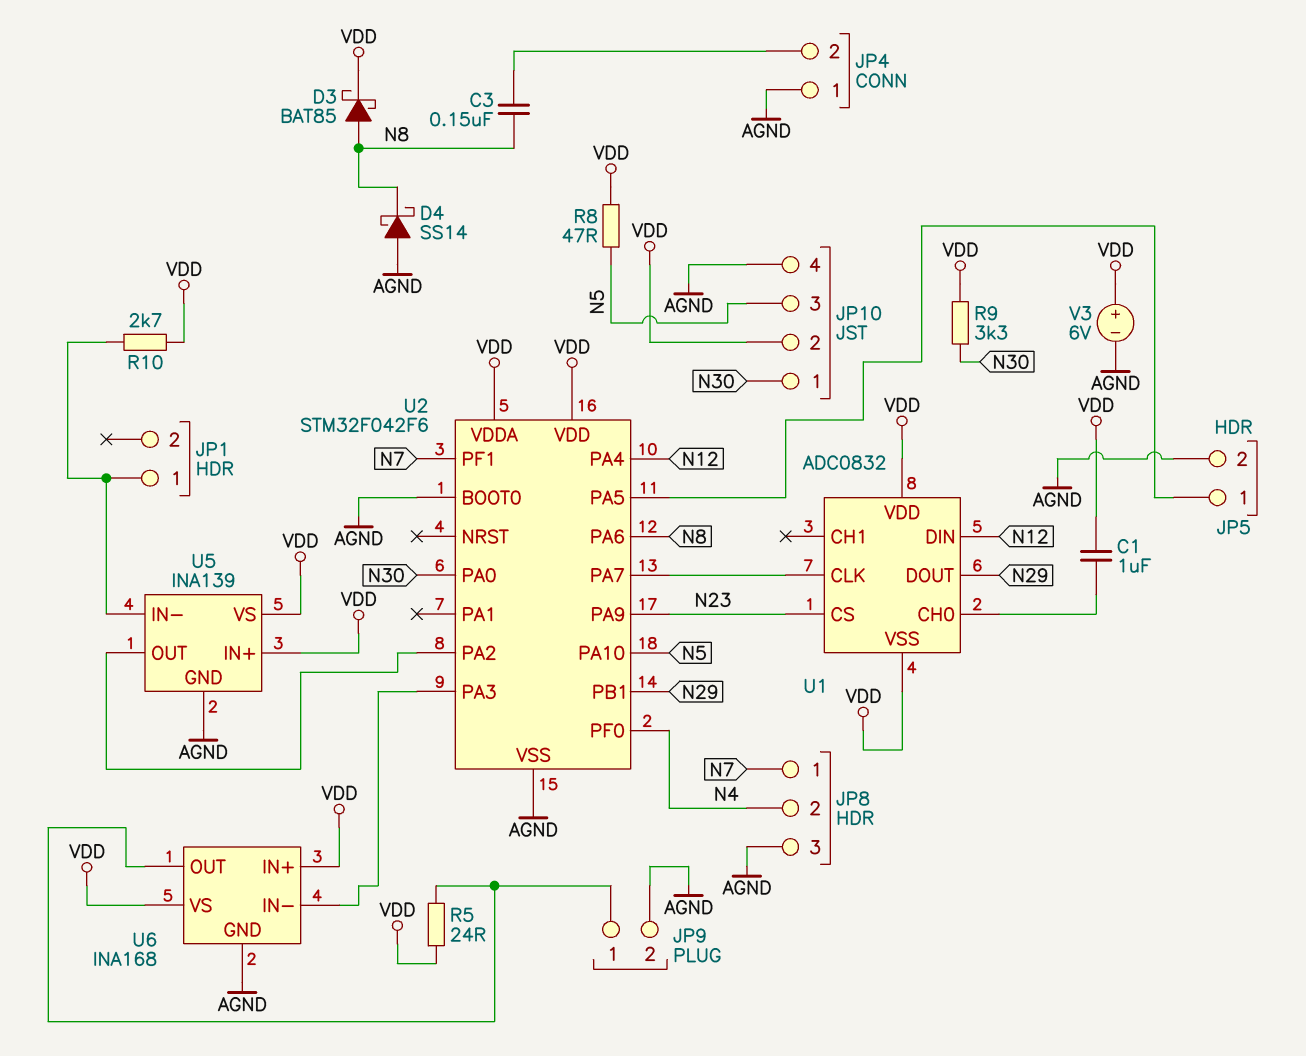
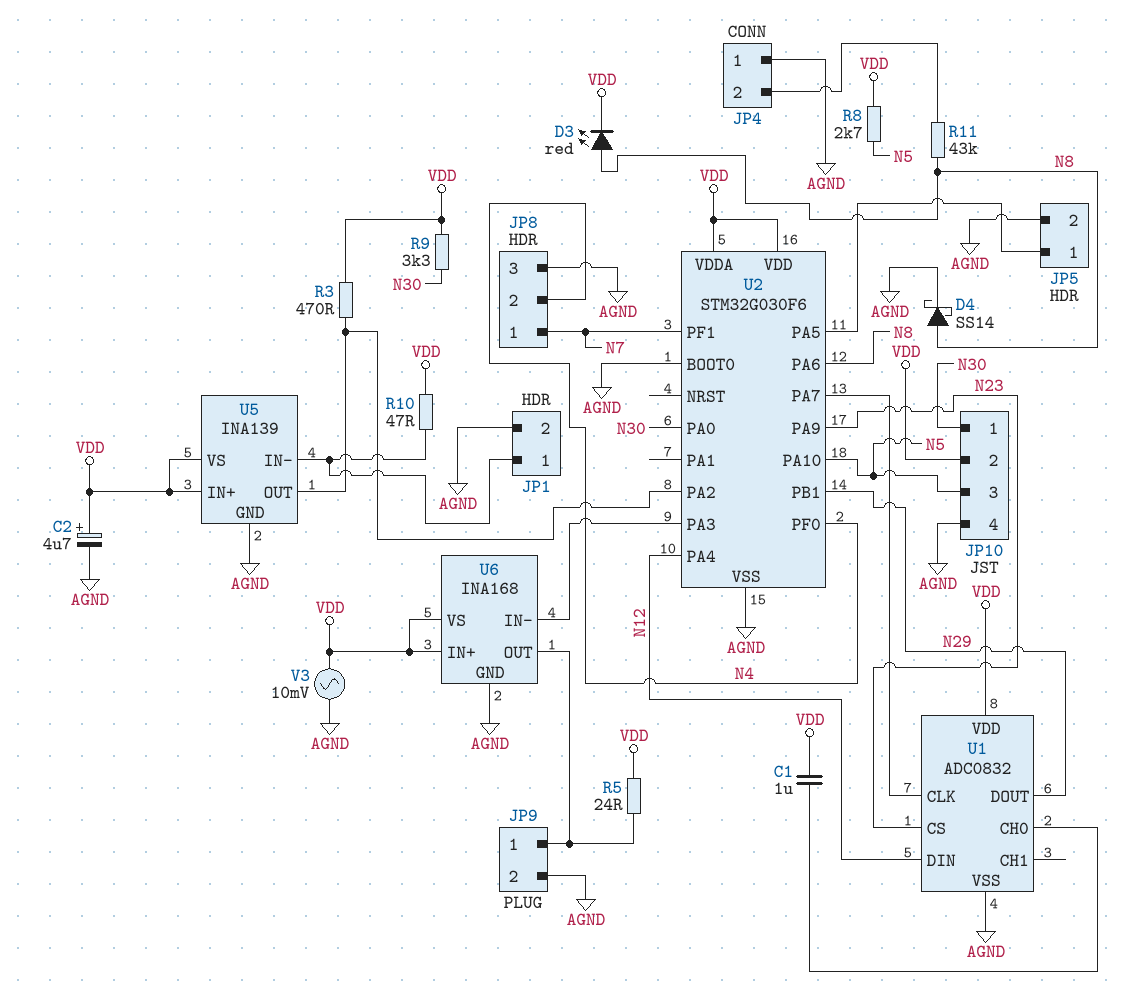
C2: none -> 4.7uF (plus VDD, minus AGND)
C3: 150nF (JP4/2, N8) -> none
D3: schottky BAT85 (A N8, K VDD) -> LED red (A N8, K VDD)
D4: schottky SS14 (A AGND, K N8) -> schottky SS14 (A N8, K AGND)
JP1 pin 2: none -> AGND
R3: none -> 470 (U2/PA2, VDD)
R8: 47 (N5, VDD) -> 2.7k (N5, VDD)
R10: 2.7k (JP1/1, VDD) -> 47 (JP1/1, VDD)
R11: none -> 43k (JP4/2, N8)
U1 pin VSS: VDD -> AGND
U2: STM32F042F6 -> STM32G030F6
V3: 6V (plus VDD, minus AGND) -> AC 10mV (AGND, VDD)

